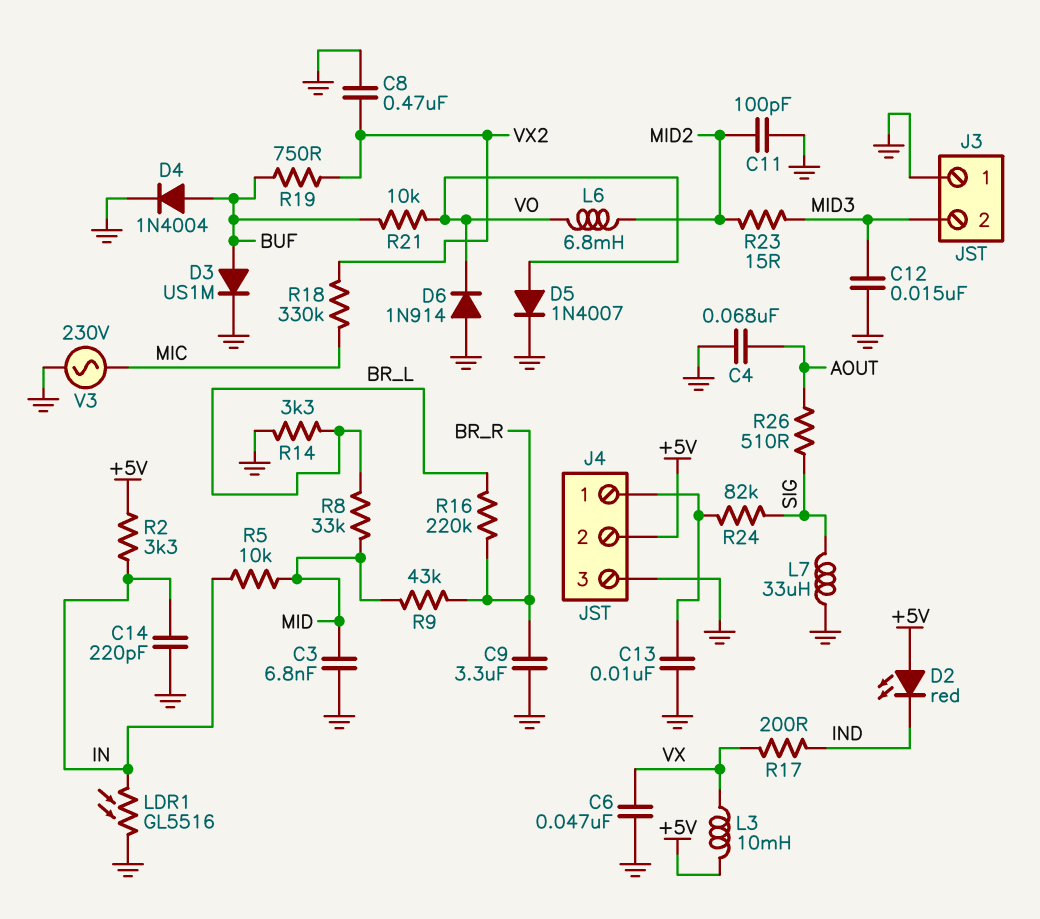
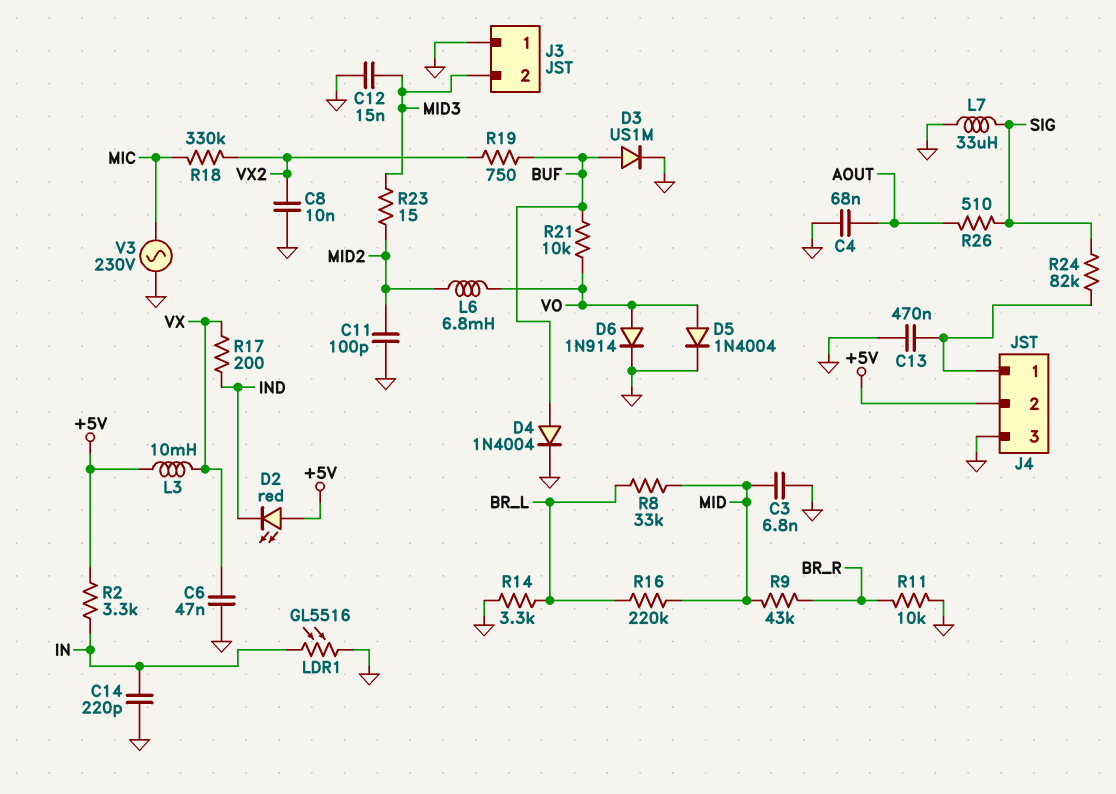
C8: 470nF (GND, VX2) -> 10nF (GND, VX2)
C9: 3.3uF (BR_R, GND) -> none
C13: 10nF (GND, J4/1) -> 470nF (GND, J4/1)
D5: diode 1N4007 (A VO, K GND) -> diode 1N4004 (A VO, K GND)
D6: diode 1N914 (A GND, K VO) -> diode 1N914 (A VO, K GND)
R5: 10k (IN, MID) -> none
R11: none -> 10k (BR_R, GND)
R16: 220k (BR_L, BR_R) -> 220k (BR_L, MID)

